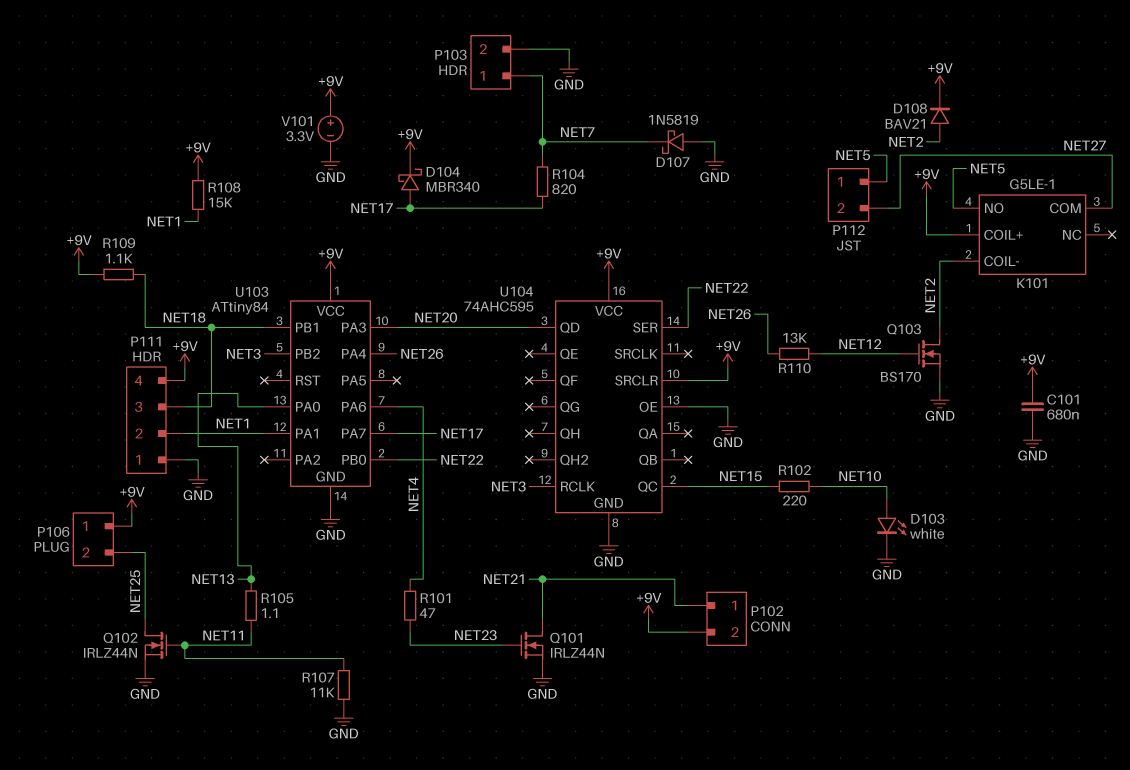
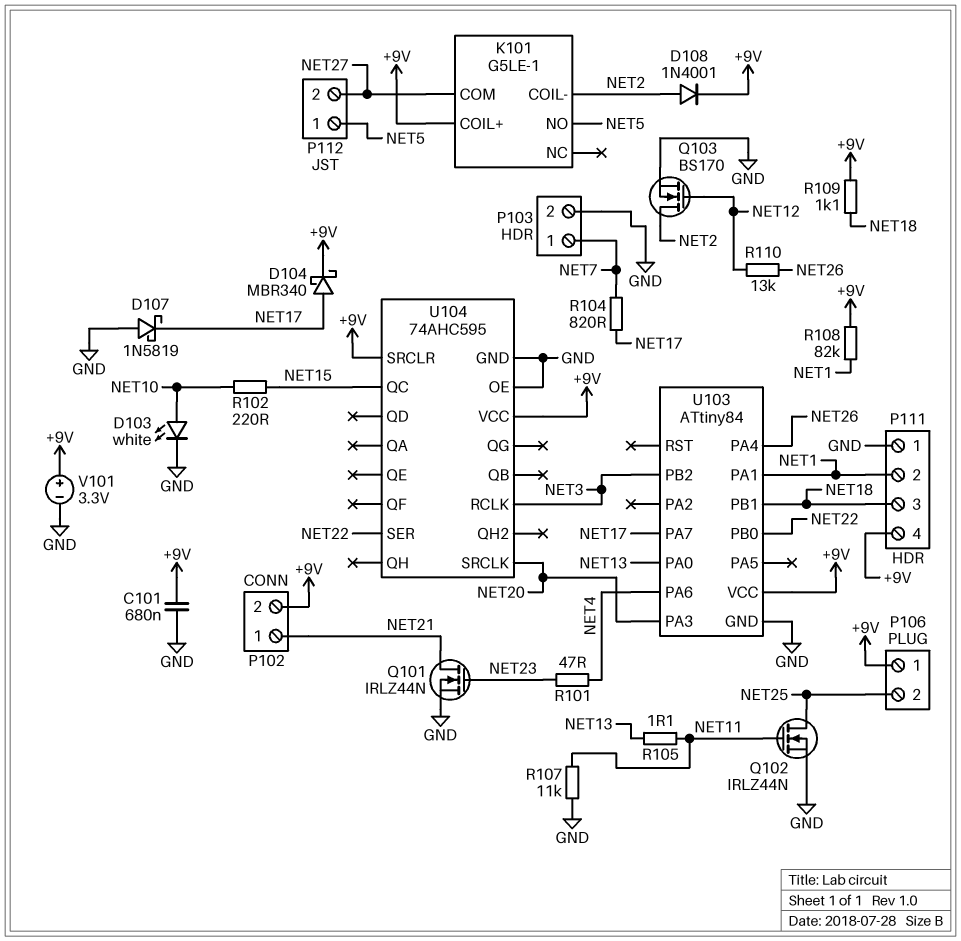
D107: schottky 1N5819 (A GND, K NET7) -> schottky 1N5819 (A GND, K NET17)
D108: diode BAV21 (A NET2, K +9V) -> diode 1N4001 (A NET2, K +9V)
R108: 15k (+9V, NET1) -> 82k (+9V, NET1)
U104 pin QD: NET20 -> none
U104 pin SRCLK: none -> NET20

